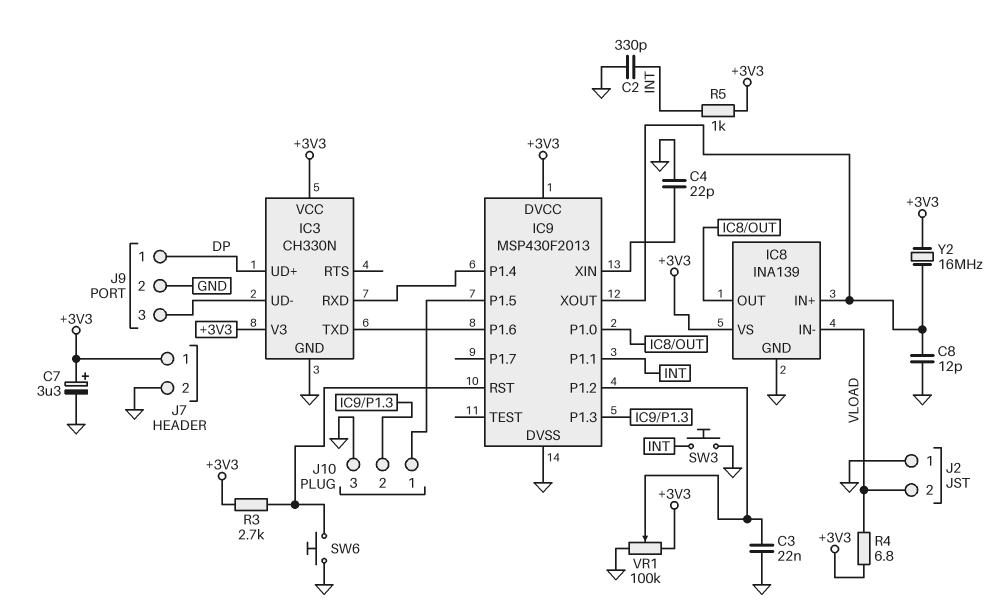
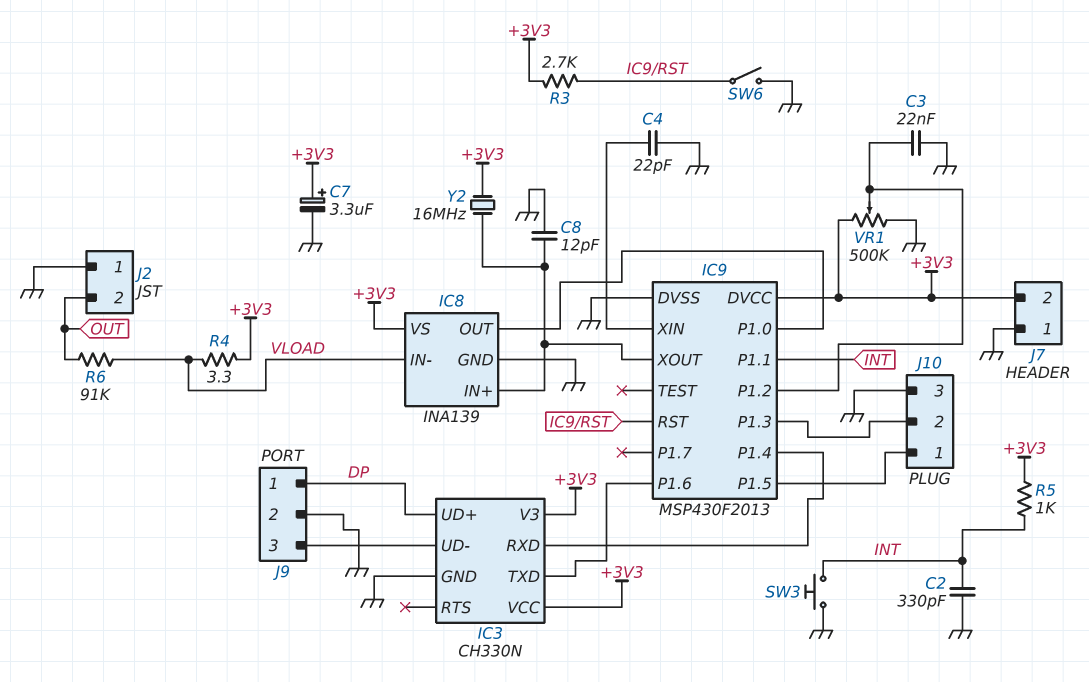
J2 pin 2: VLOAD -> OUT
J7 pin 1: +3V3 -> GND
J7 pin 2: GND -> +3V3
R4: 6.8 (+3V3, VLOAD) -> 3.3 (+3V3, VLOAD)
R6: none -> 91k (OUT, VLOAD)
SW6: button (GND, IC9/RST) -> switch (GND, IC9/RST)
VR1: 100k (+3V3, GND, wiper IC9/P1.2) -> 500k (+3V3, GND, wiper IC9/P1.2)

